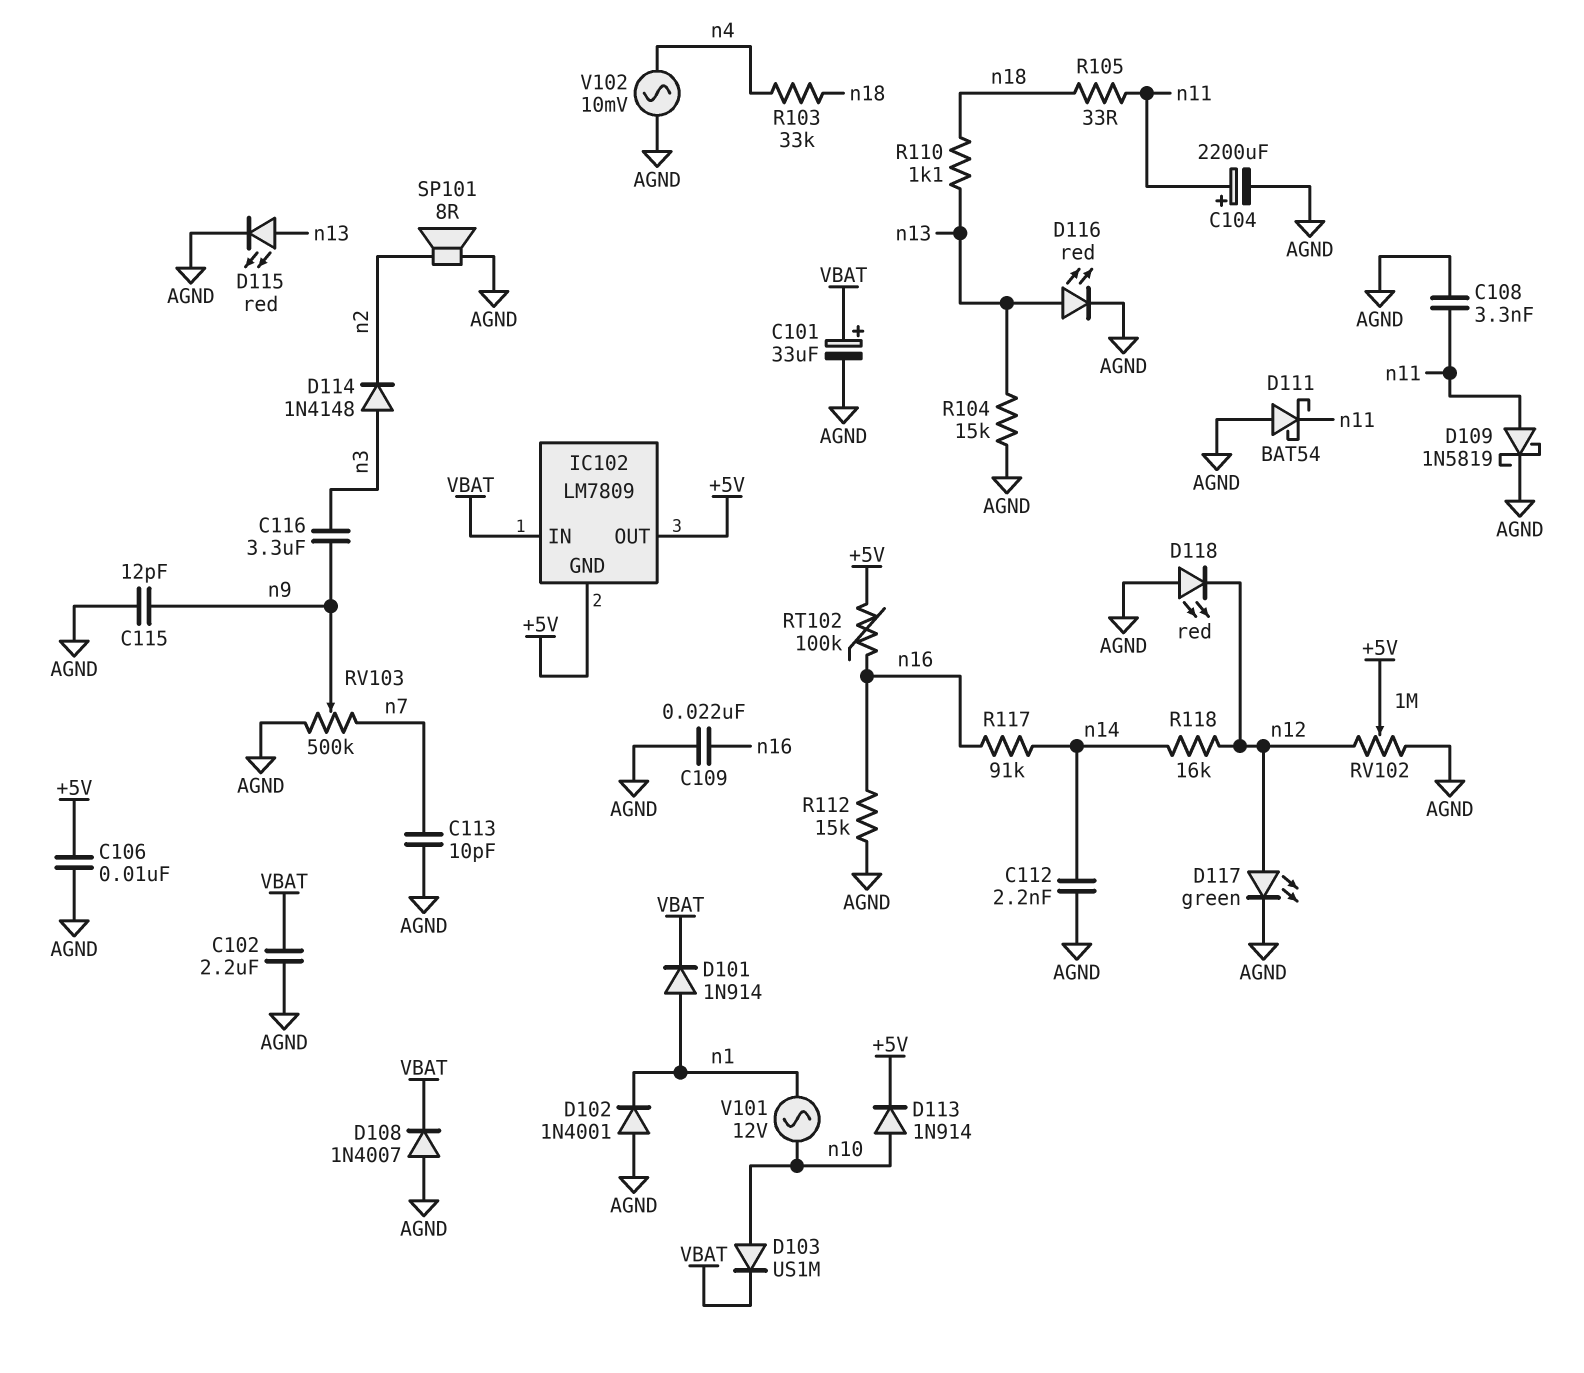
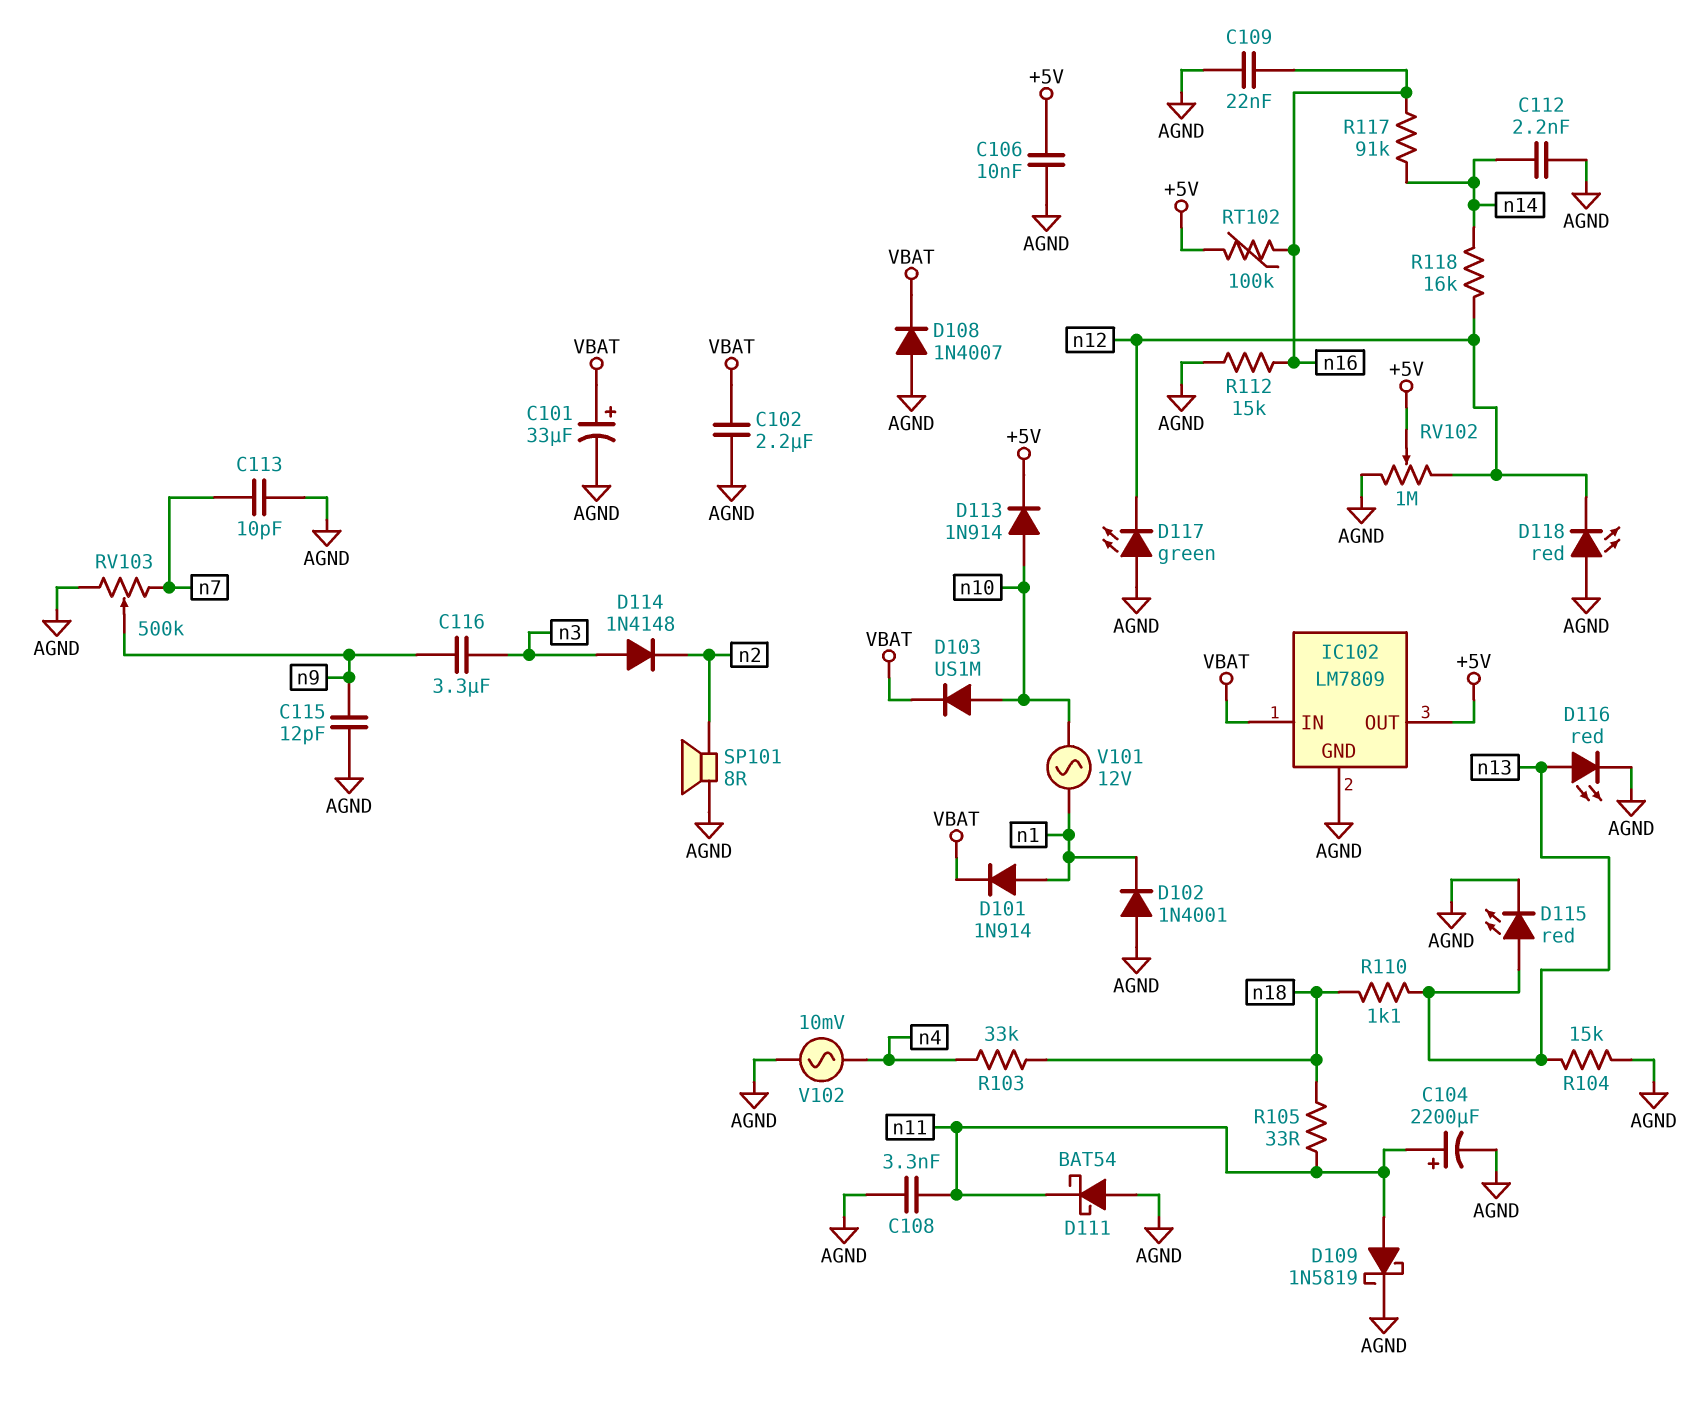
D117: LED green (A n12, K AGND) -> LED green (A AGND, K n12)
IC102 pin GND: +5V -> AGND

